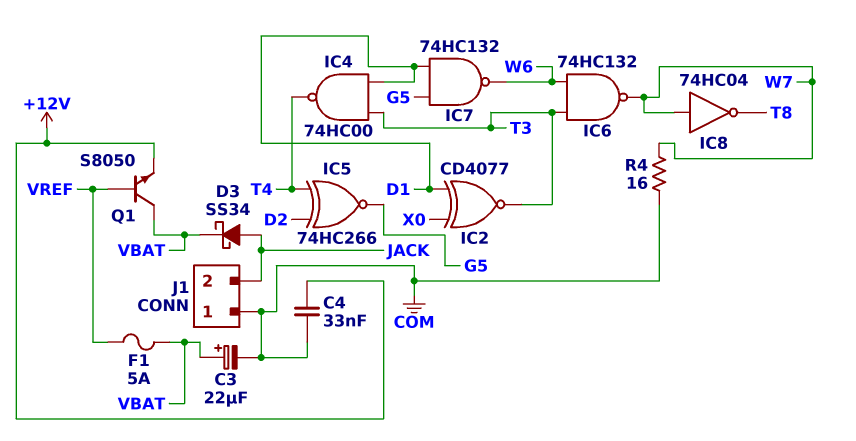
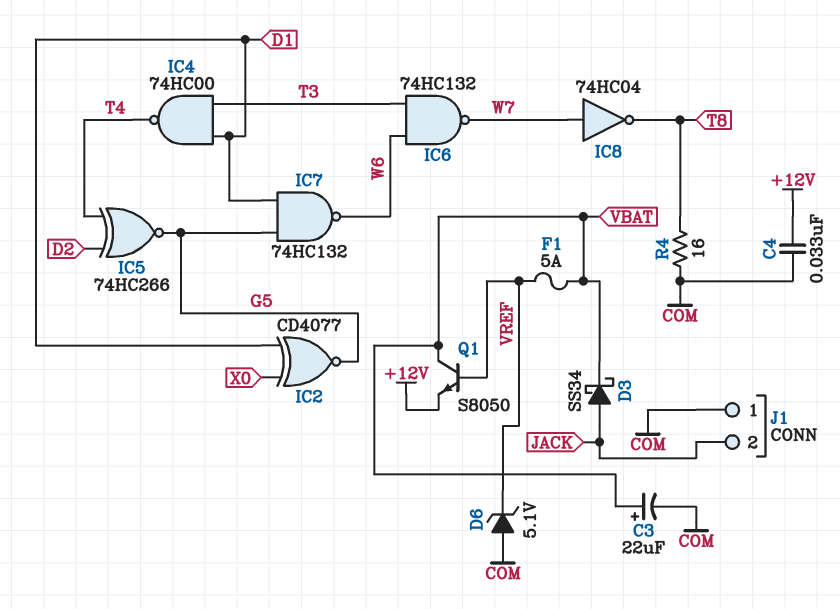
D6: none -> zener 5.1V (A COM, K VREF)
IC2: XNOR CD4077 (in D1, in X0, out T3) -> XNOR CD4077 (in D1, in X0, out G5)
R4: 16 (COM, W7) -> 16 (COM, T8)

